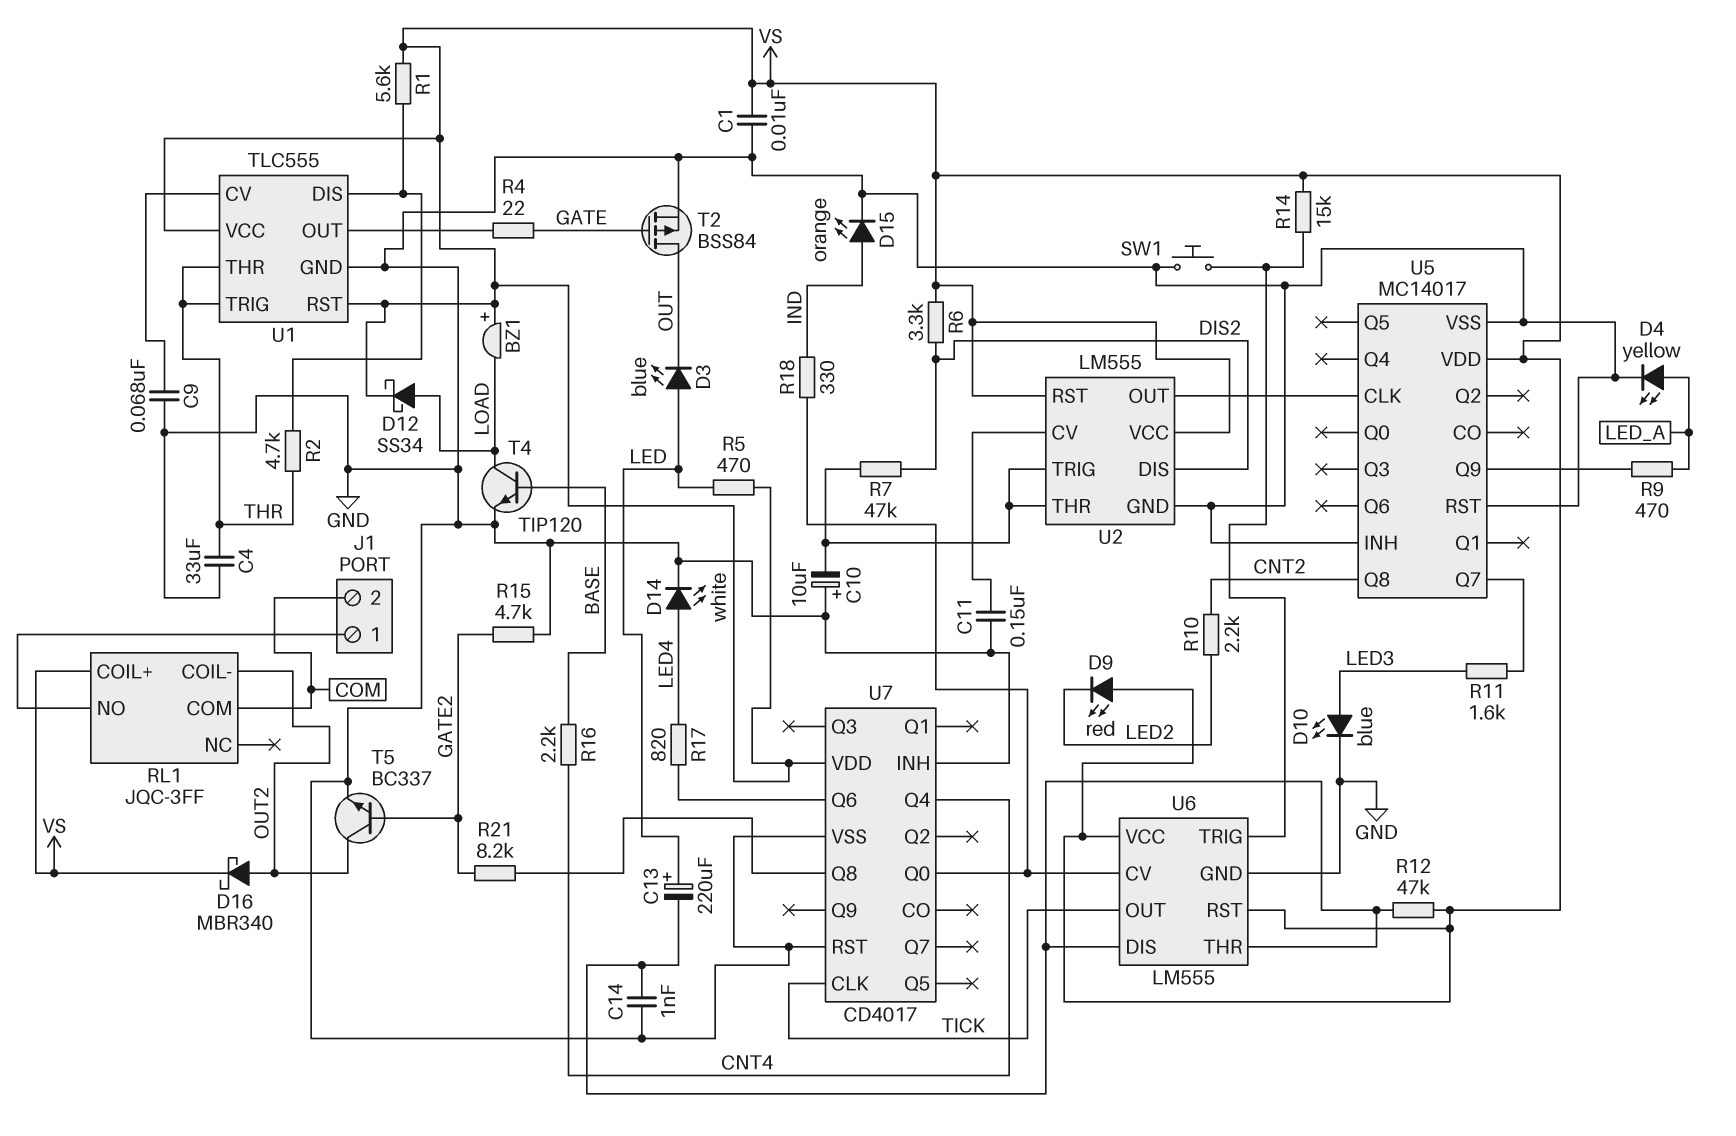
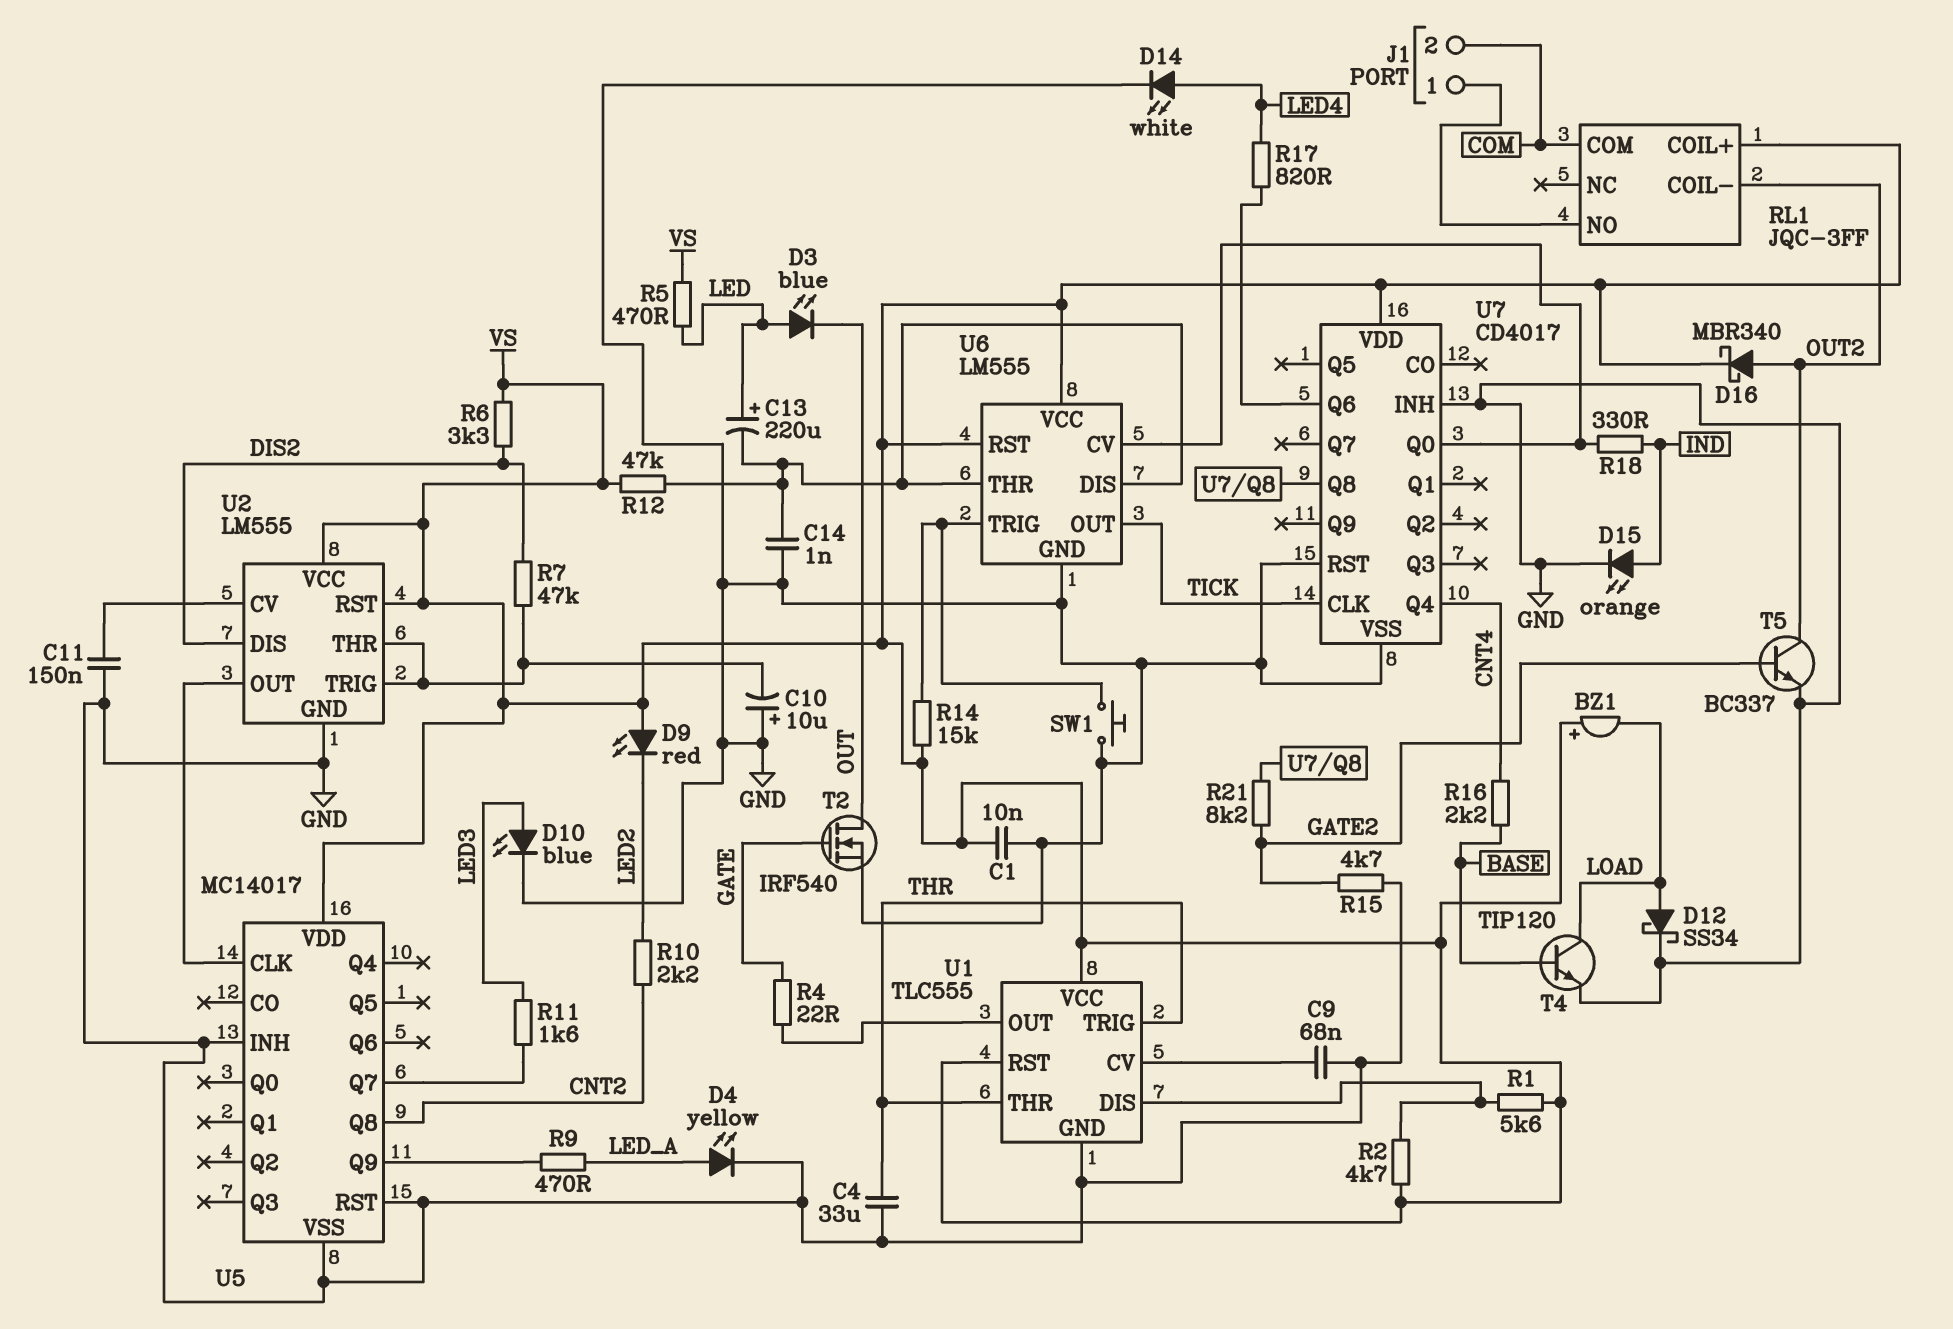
D12: schottky SS34 (A LOAD, K VS) -> schottky SS34 (A LOAD, K GND)
R2: 4.7k (THR, U1/DIS) -> 4.7k (U1/DIS, VS)
T2: PMOS BSS84 (G GATE, D OUT, S GND) -> NMOS IRF540 (G GATE, D OUT, S GND)

